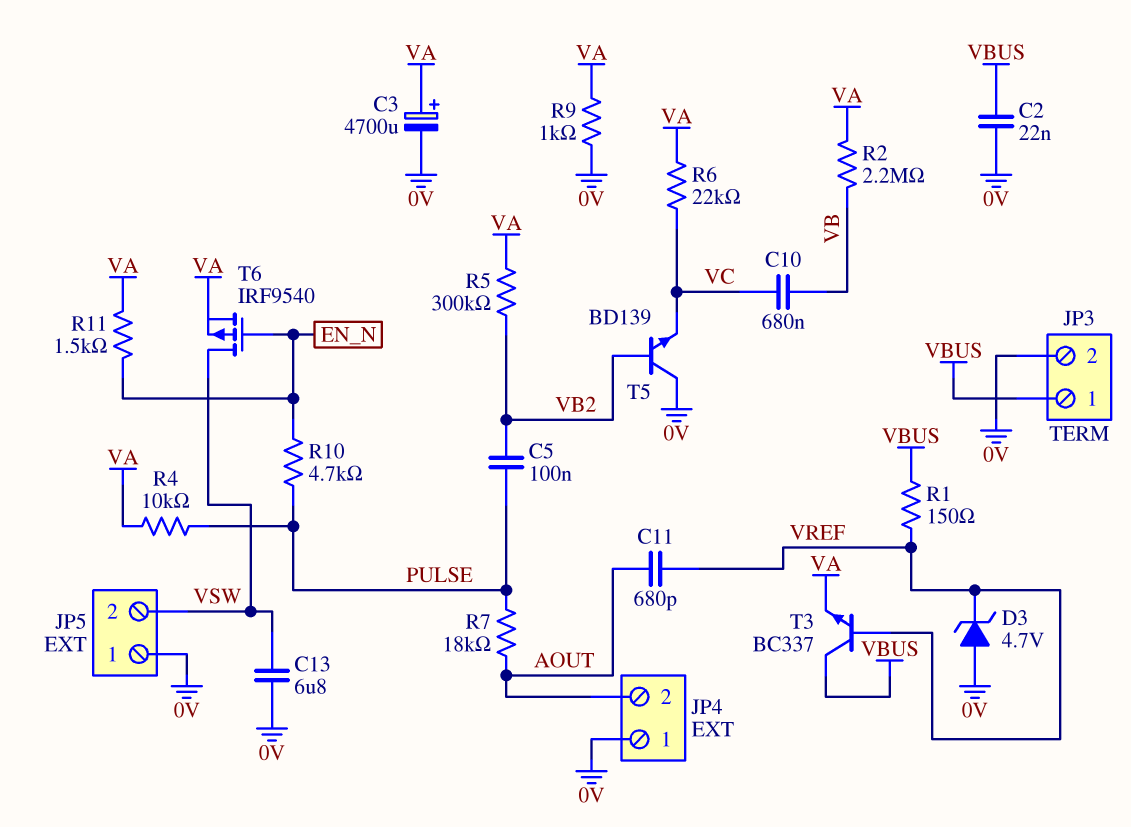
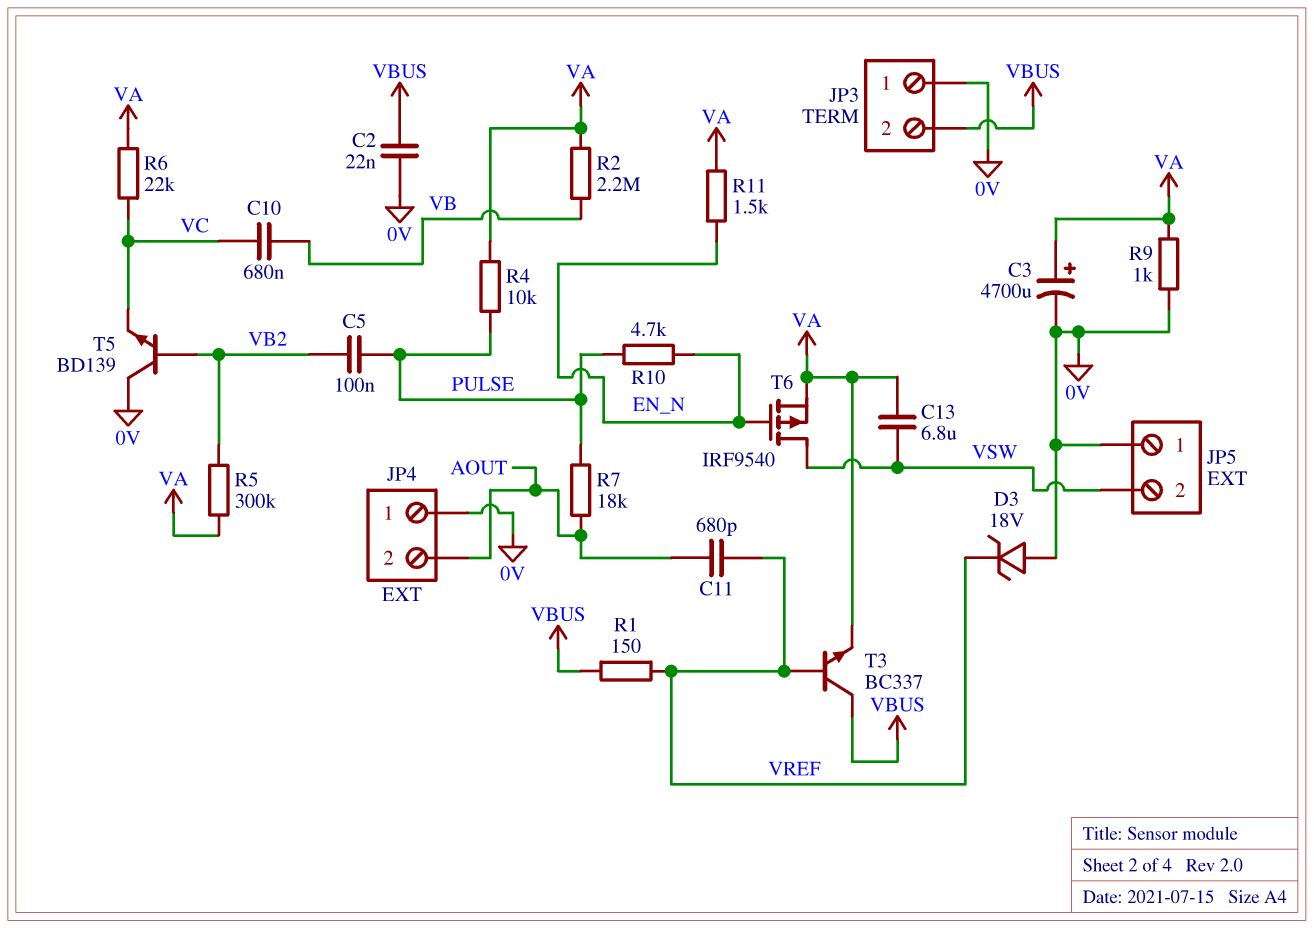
C13: 6.8uF (0V, VSW) -> 6.8uF (VA, VSW)
D3: zener 4.7V (A 0V, K VREF) -> zener 18V (A 0V, K VREF)
JP3 pin 1: VBUS -> 0V
JP3 pin 2: 0V -> VBUS

